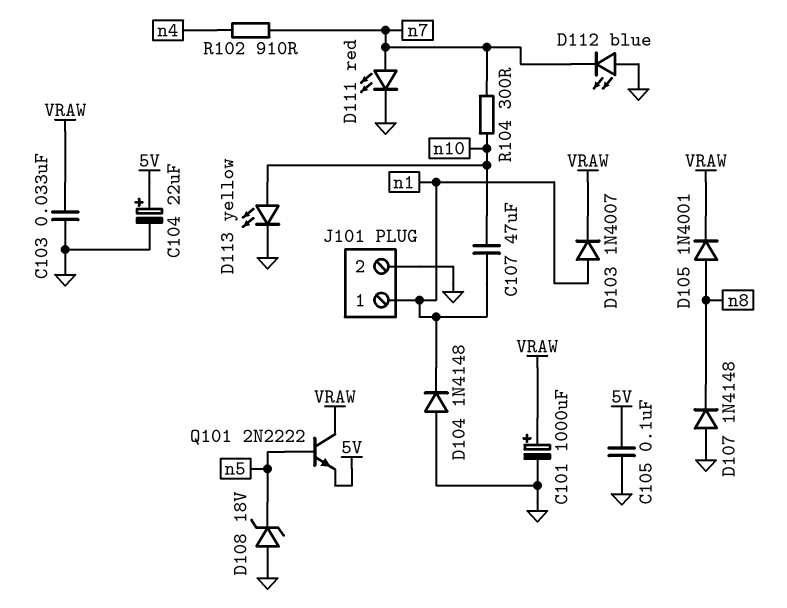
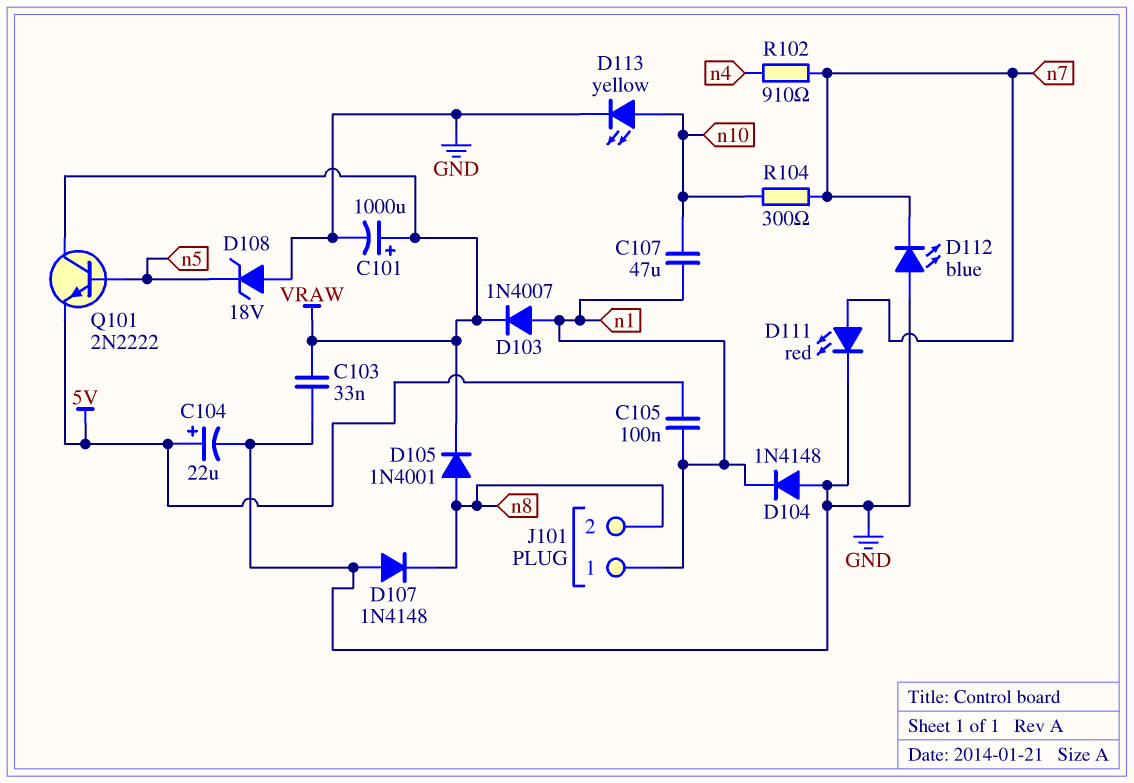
C105: 100nF (5V, GND) -> 100nF (5V, n1)
J101 pin 2: GND -> n8

